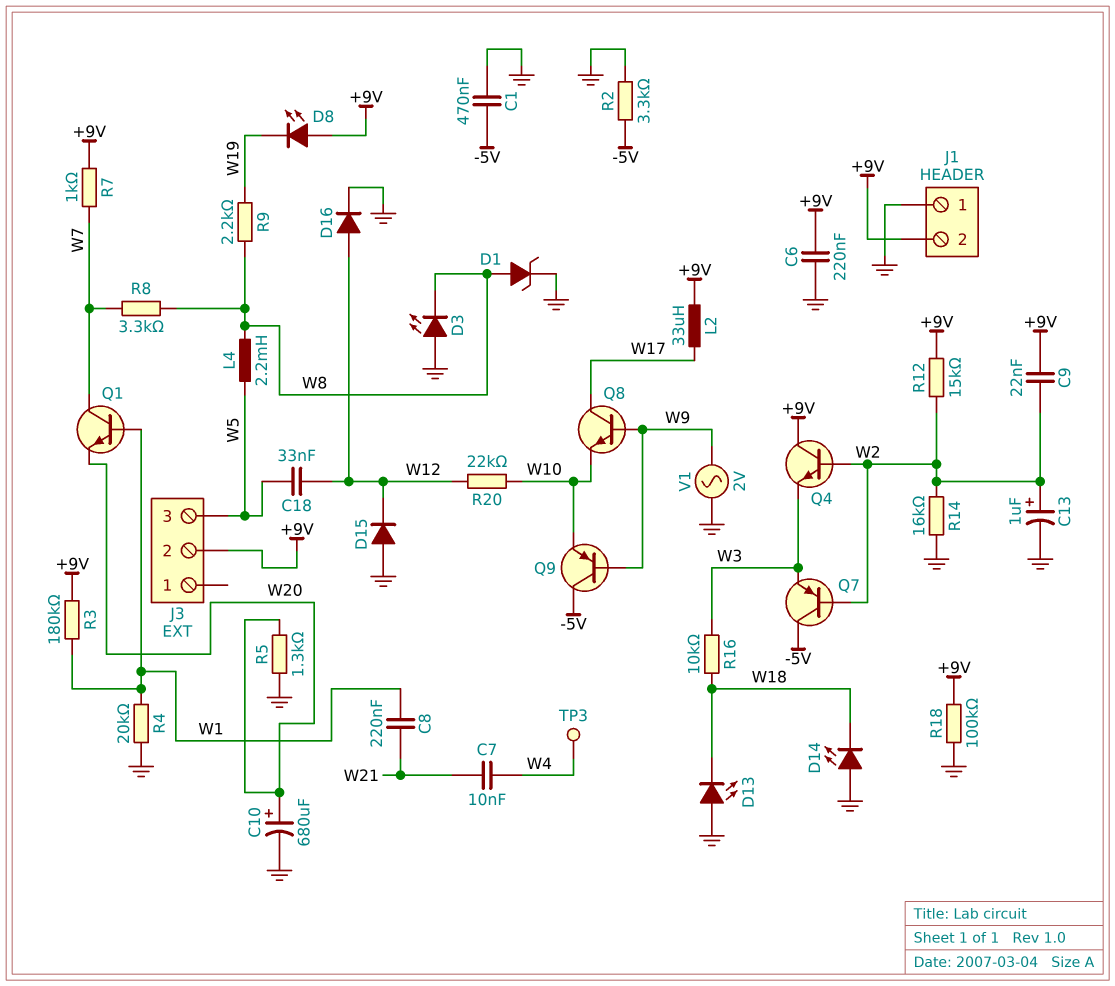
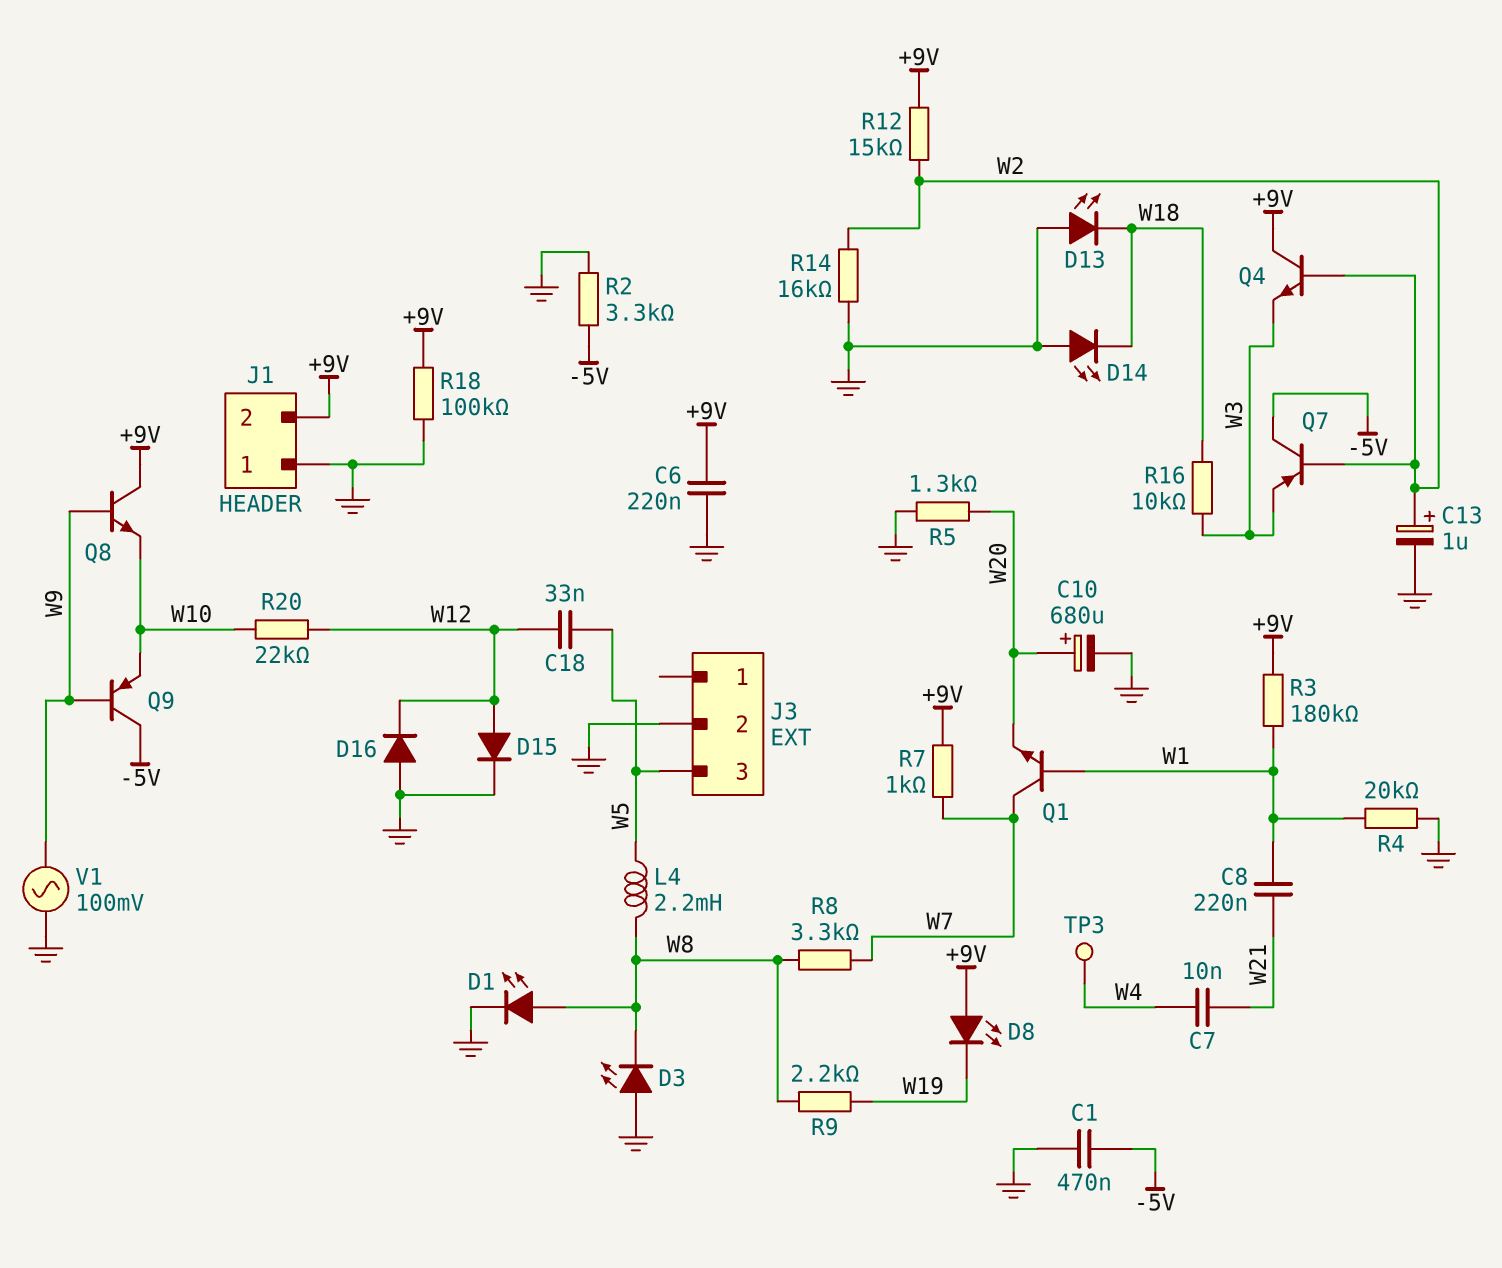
C9: 22nF (+9V, W2) -> none
D1: zener (A W8, K GND) -> LED (A W8, K GND)
D15: diode (A GND, K W12) -> diode (A W12, K GND)
D16: diode (A W12, K GND) -> diode (A GND, K W12)
J3 pin 2: +9V -> GND
L2: 33uH (+9V, W17) -> none
Q8: NPN (B W9, C W17, E W10) -> NPN (B W9, C +9V, E W10)
V1: AC 2V (GND, W9) -> AC 100mV (GND, W9)

